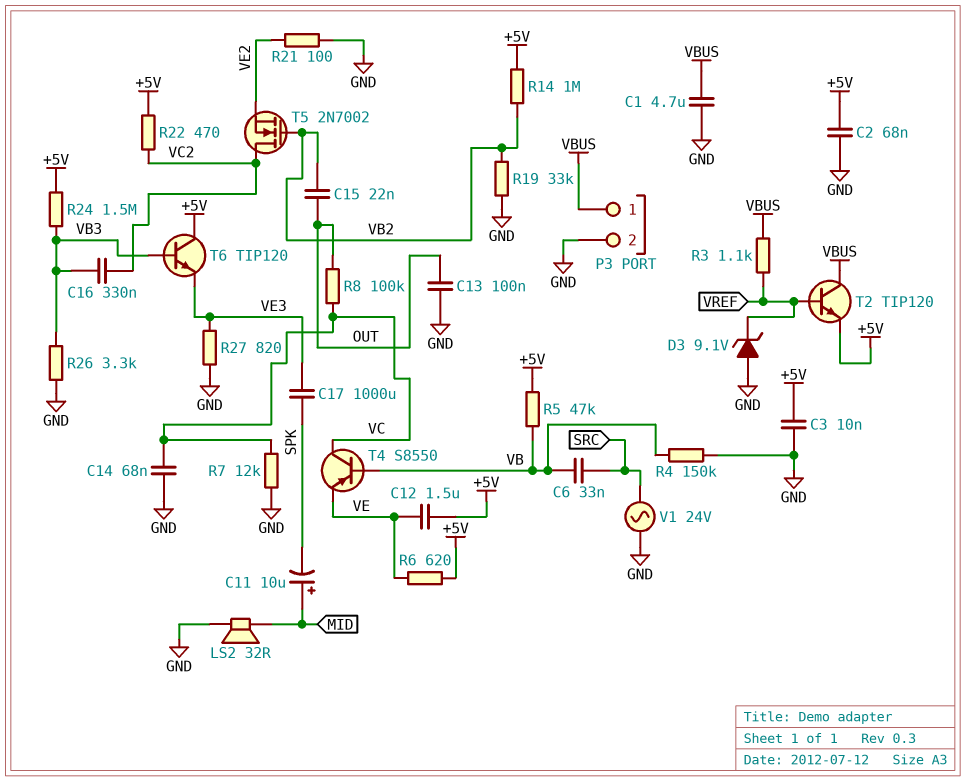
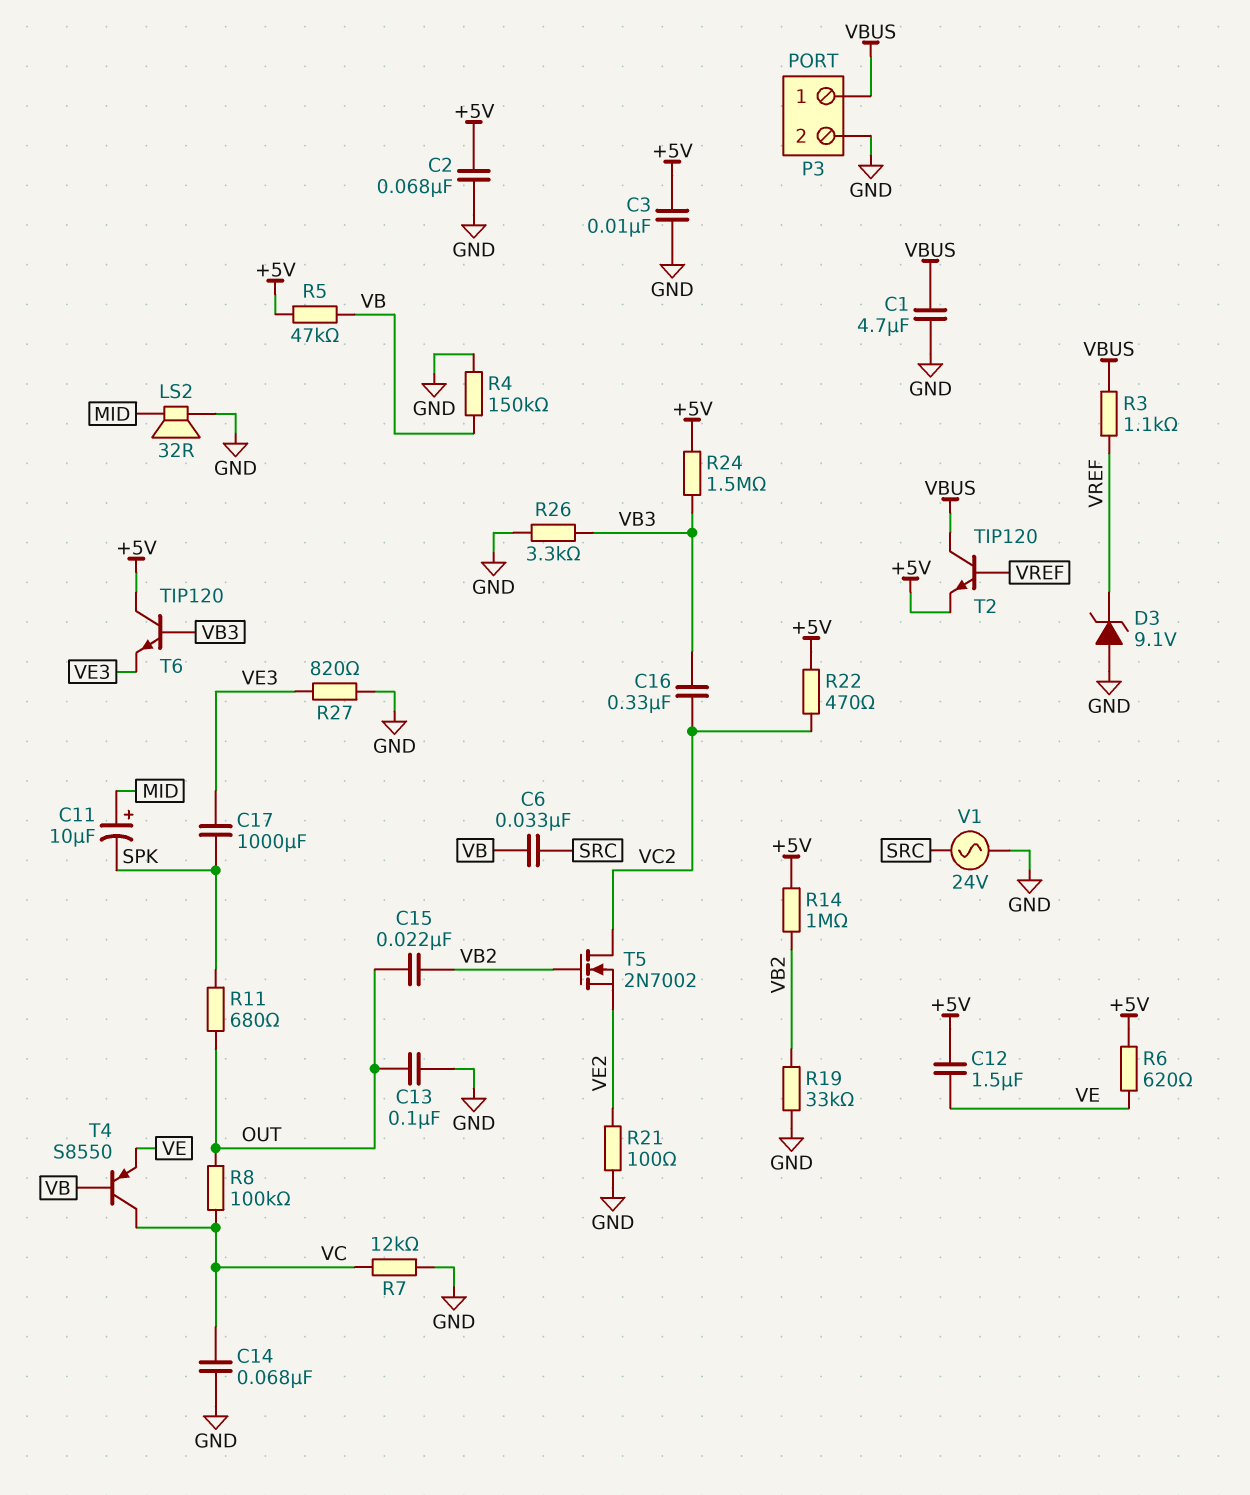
R11: none -> 680 (OUT, SPK)

